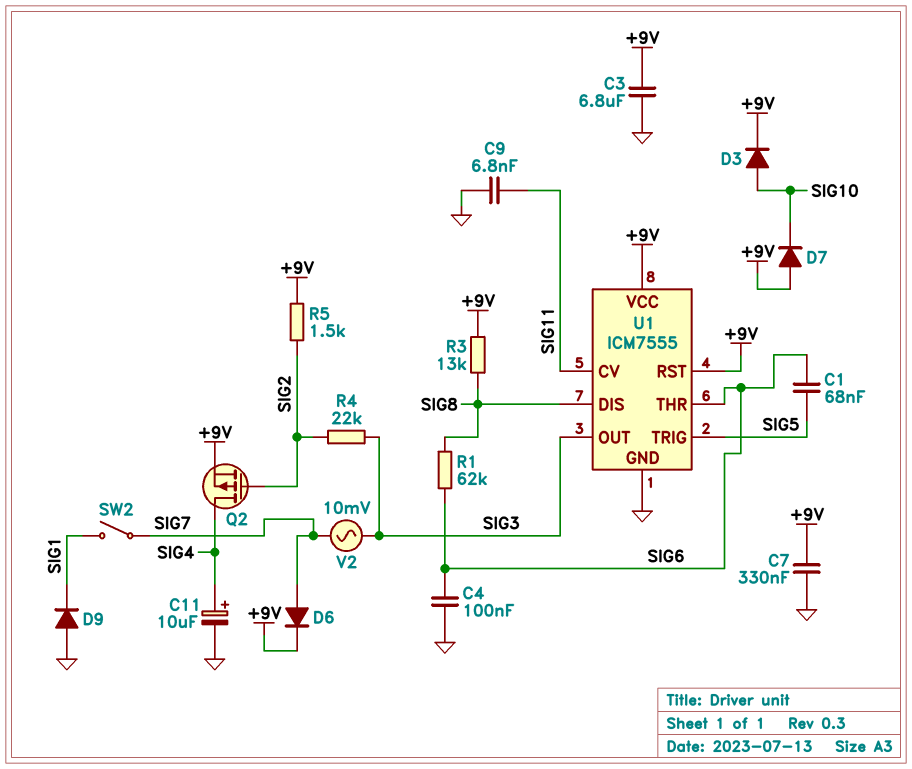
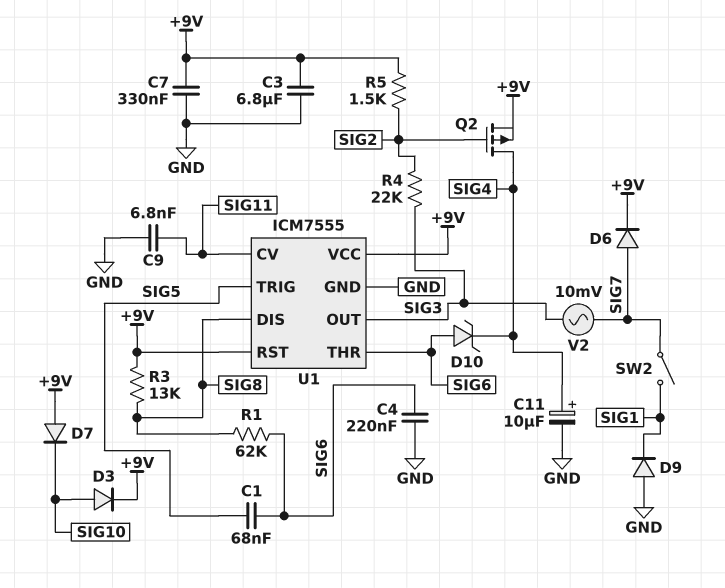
C4: 100nF (GND, SIG6) -> 220nF (GND, SIG6)
D10: none -> zener (A SIG6, K SIG4)

